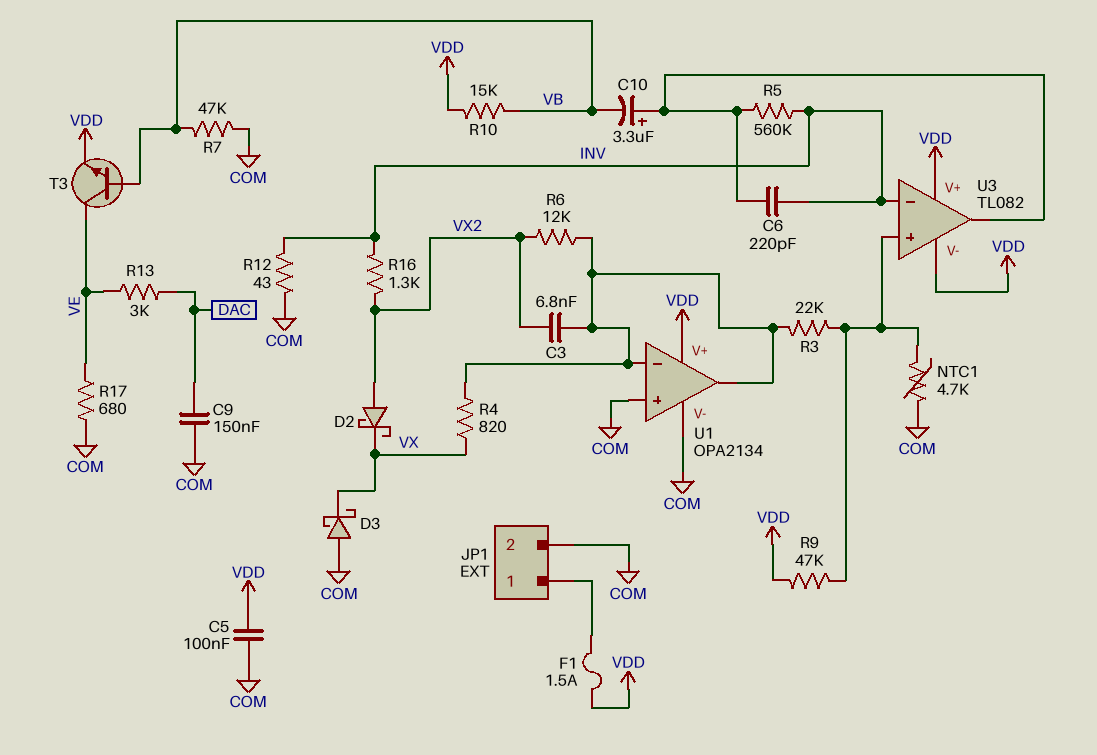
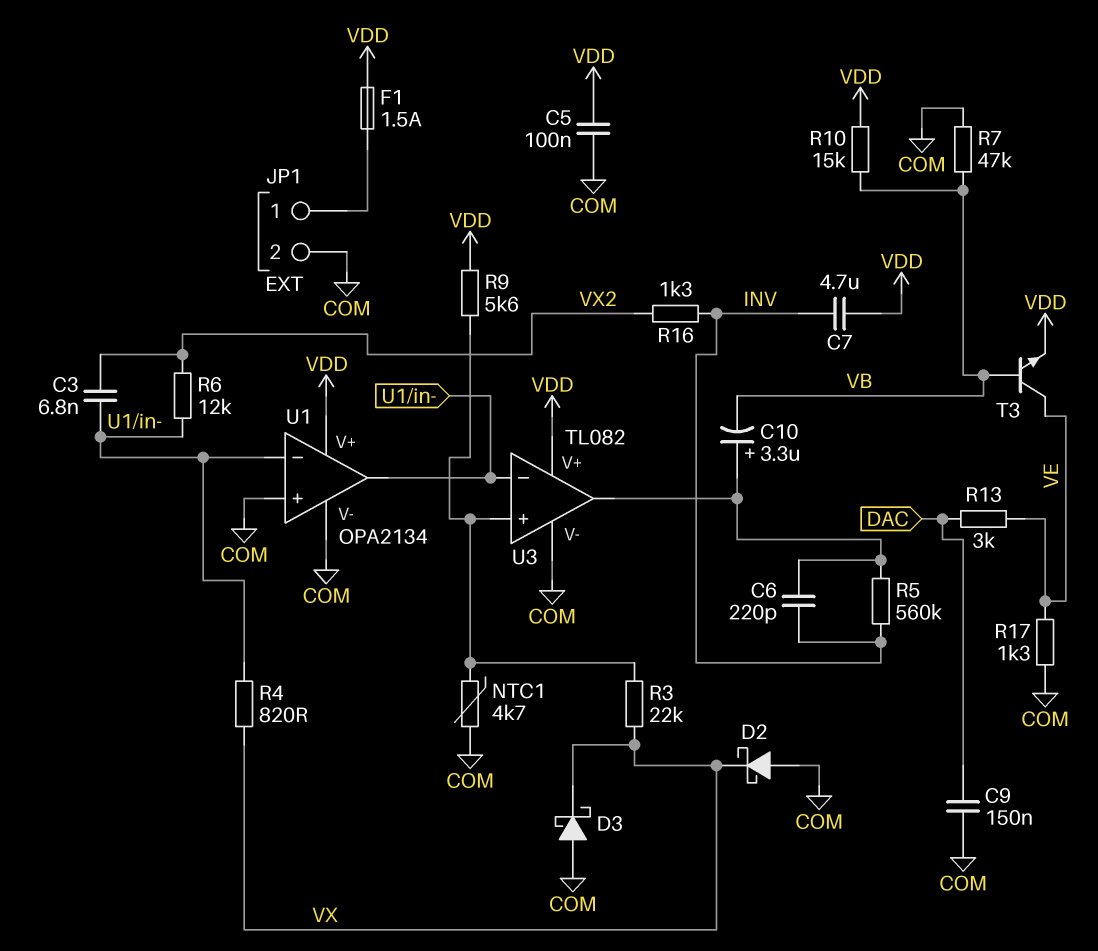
C7: none -> 4.7uF (INV, VDD)
D2: schottky (A VX2, K VX) -> schottky (A COM, K VX)
R3: 22k (U1/in-, U3/in+) -> 22k (U3/in+, VX)
R9: 47k (U3/in+, VDD) -> 5.6k (U3/in+, VDD)
R12: 43 (COM, INV) -> none
R17: 680 (COM, VE) -> 1.3k (COM, VE)
U3 pin V-: VDD -> COM
U3 pin in-: INV -> U1/in-

